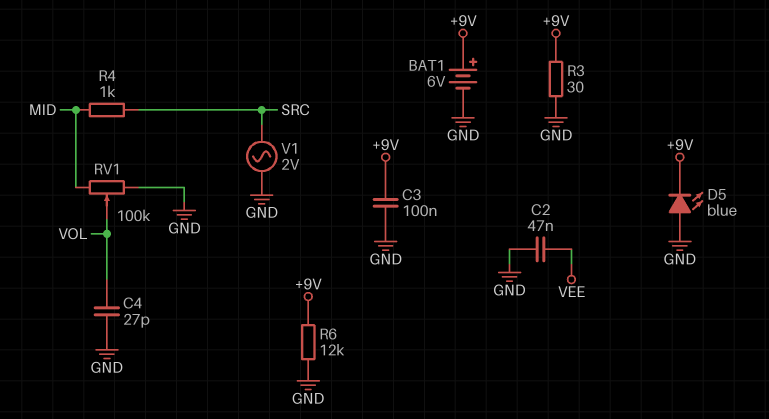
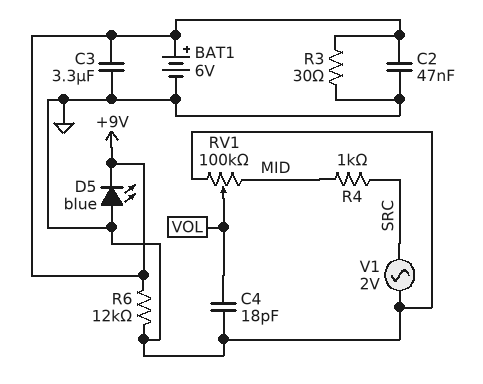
C2: 47nF (GND, VEE) -> 47nF (+9V, GND)
C3: 100nF (+9V, GND) -> 3.3uF (+9V, GND)
C4: 27pF (GND, VOL) -> 18pF (GND, VOL)

